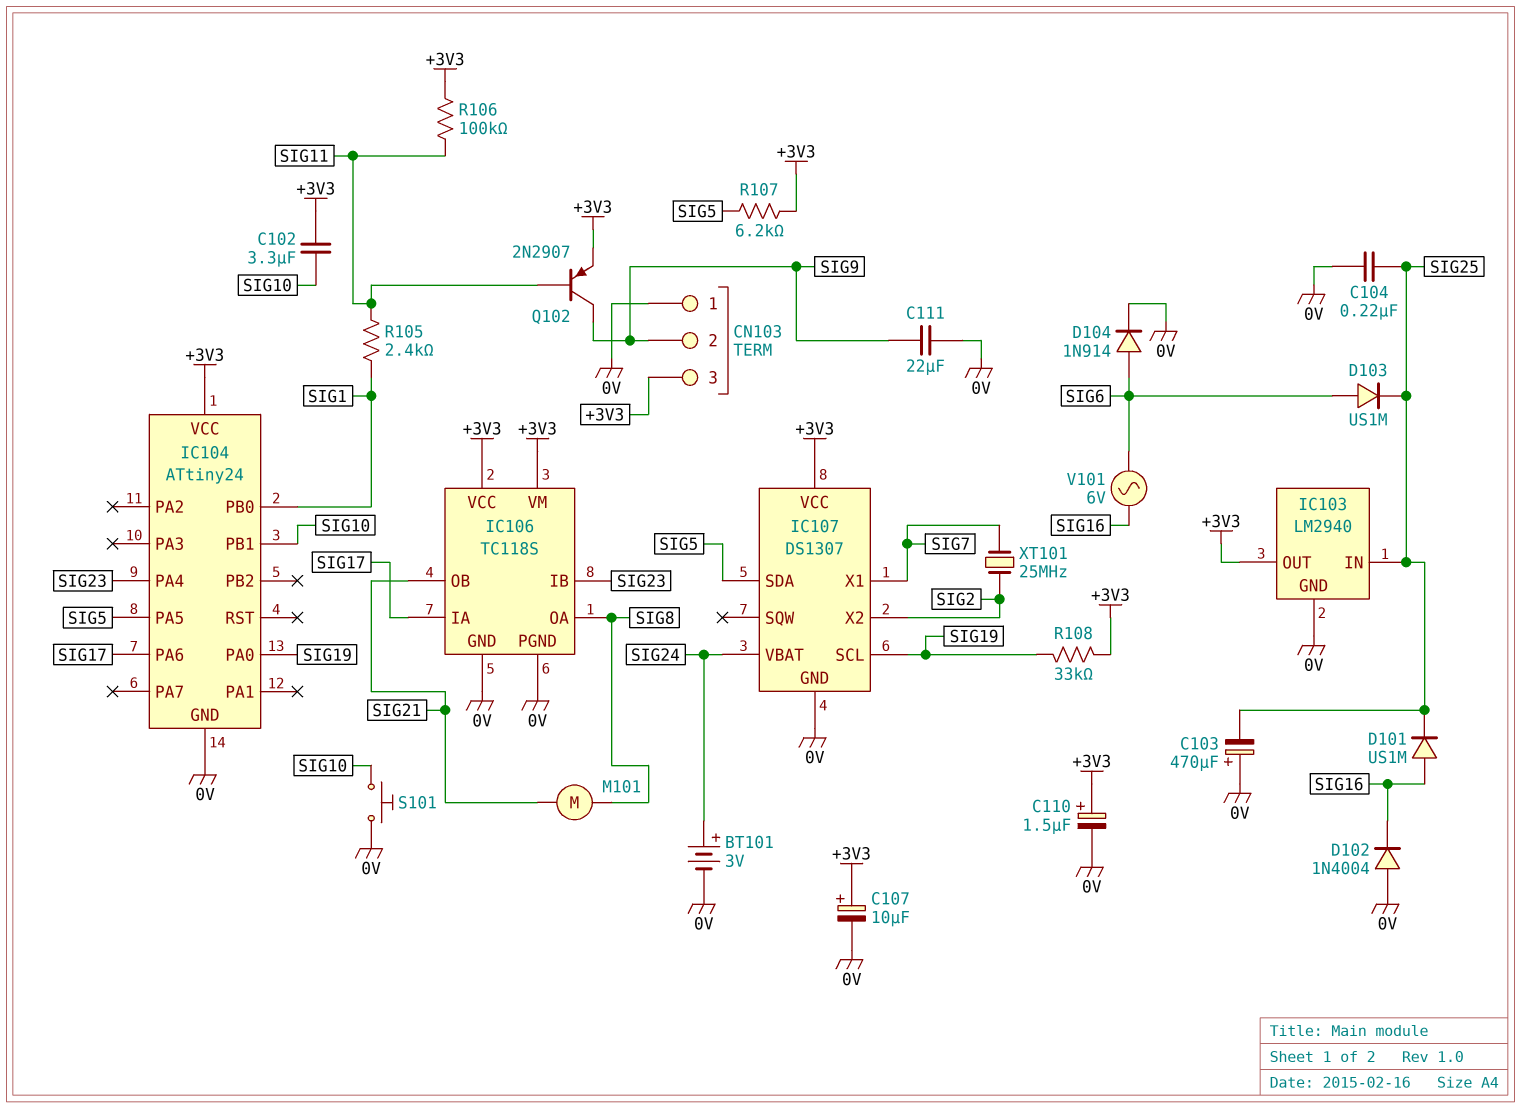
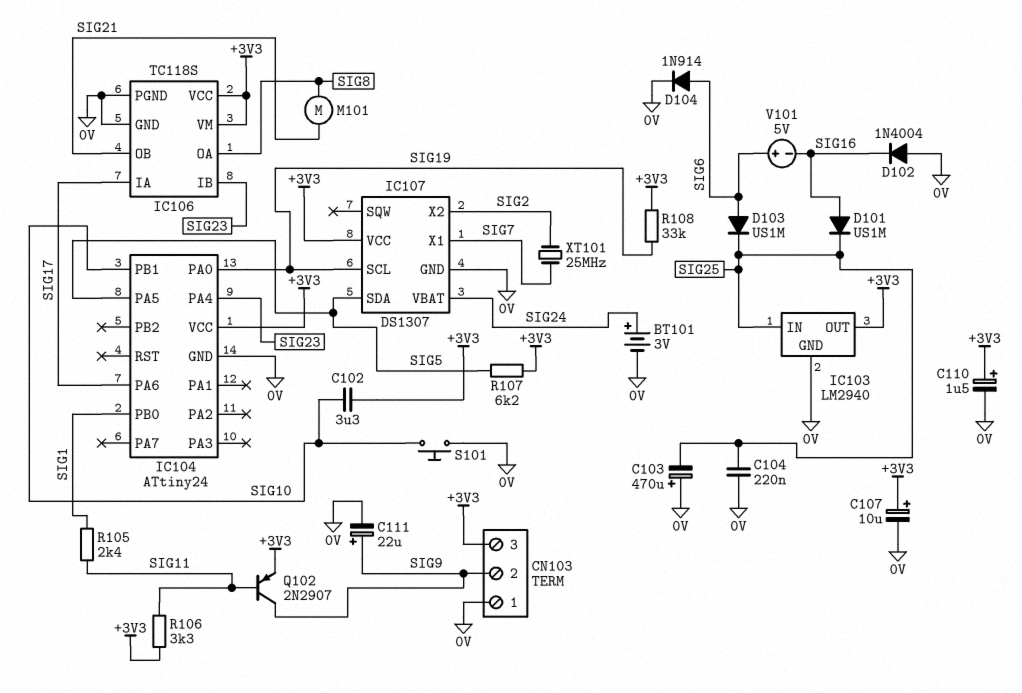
C111: 22uF (0V, SIG9) -> 22uF (plus SIG9, minus 0V)
R106: 100k (+3V3, SIG11) -> 3.3k (+3V3, SIG11)
V101: AC 6V (SIG6, SIG16) -> 5V (plus SIG6, minus SIG16)

